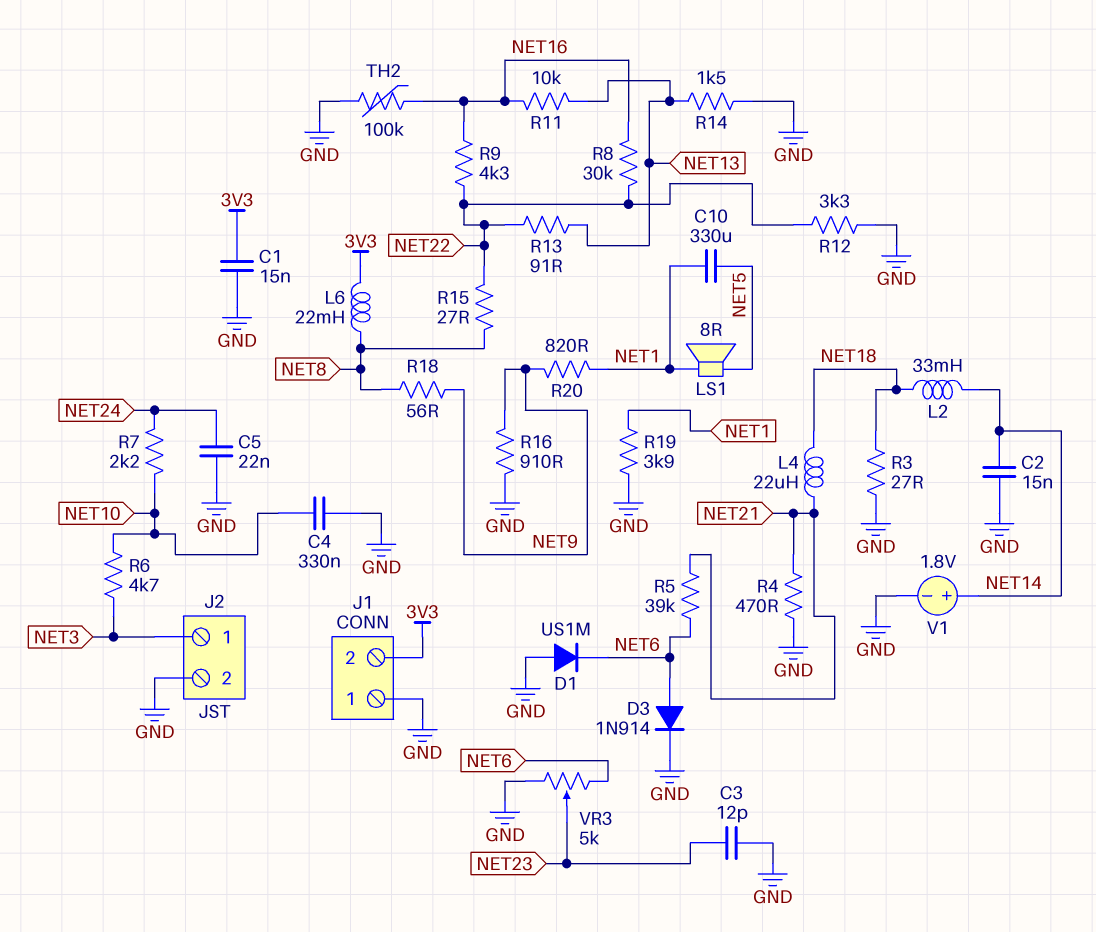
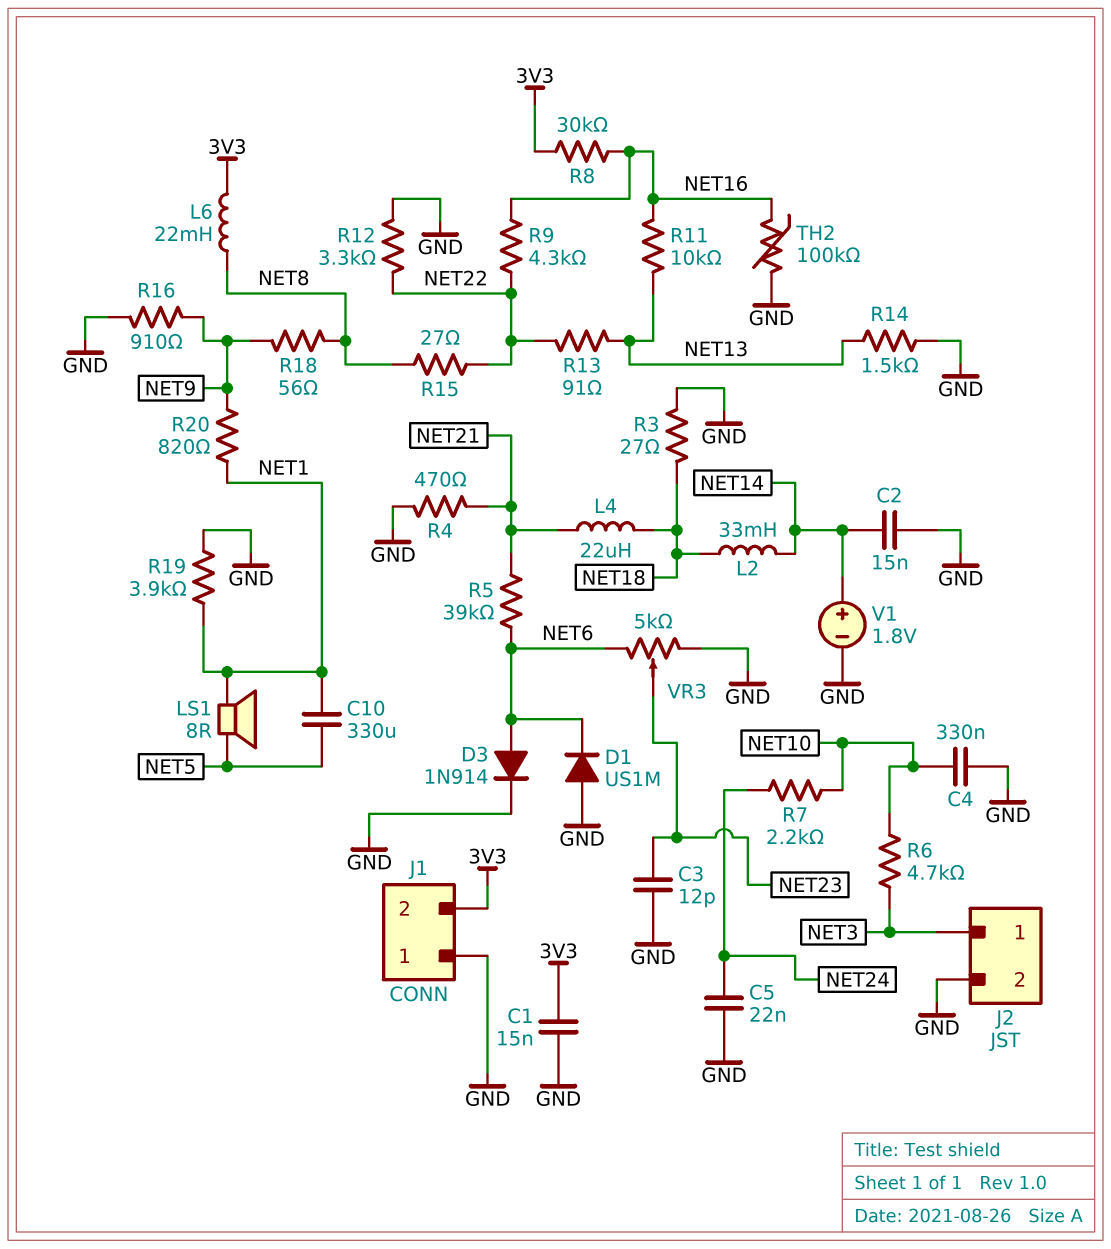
R8: 30k (NET16, NET22) -> 30k (3V3, NET16)

